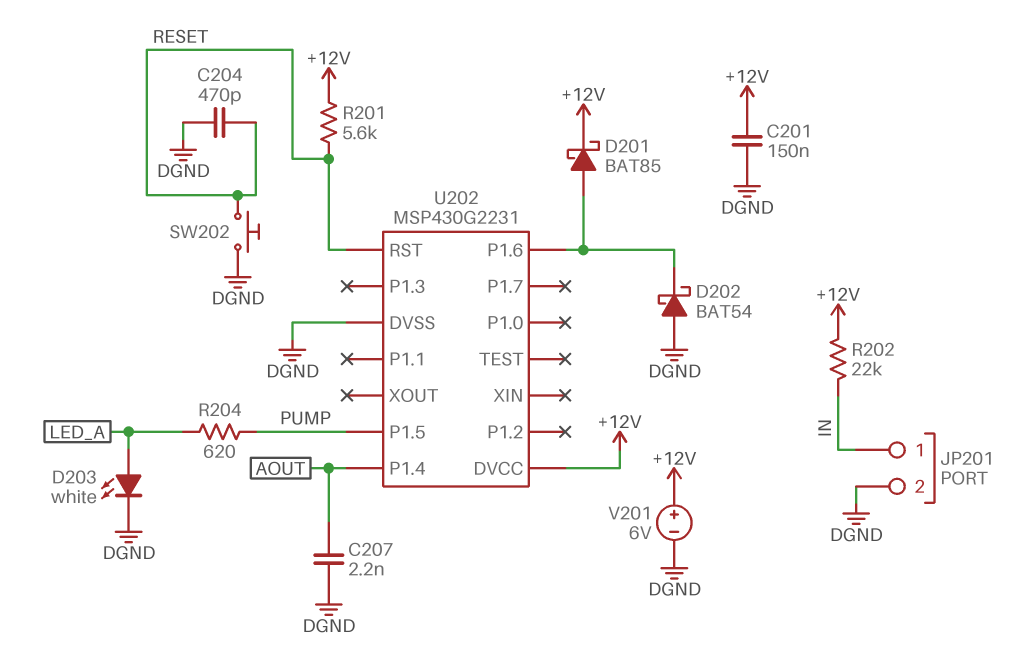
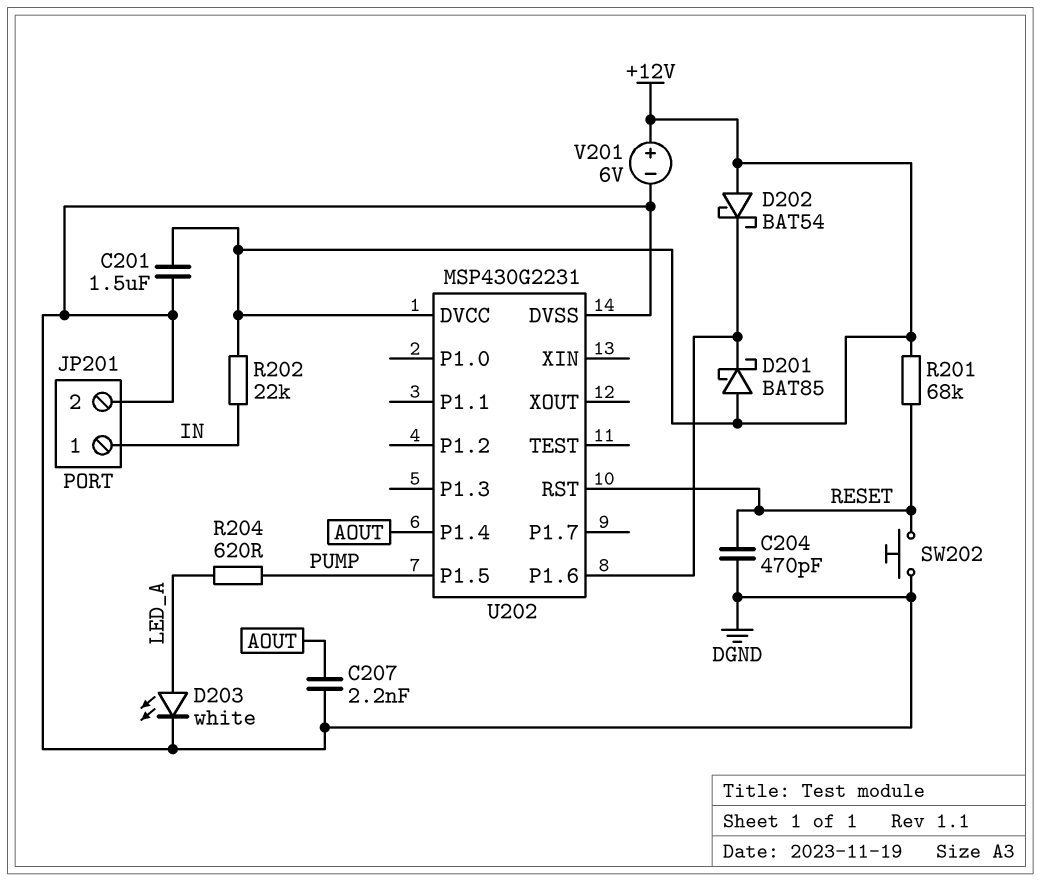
C201: 150nF (+12V, DGND) -> 1.5uF (+12V, DGND)
D201: schottky BAT85 (A U202/P1.6, K +12V) -> schottky BAT85 (A +12V, K U202/P1.6)
D202: schottky BAT54 (A DGND, K U202/P1.6) -> schottky BAT54 (A +12V, K U202/P1.6)
R201: 5.6k (+12V, RESET) -> 68k (+12V, RESET)

